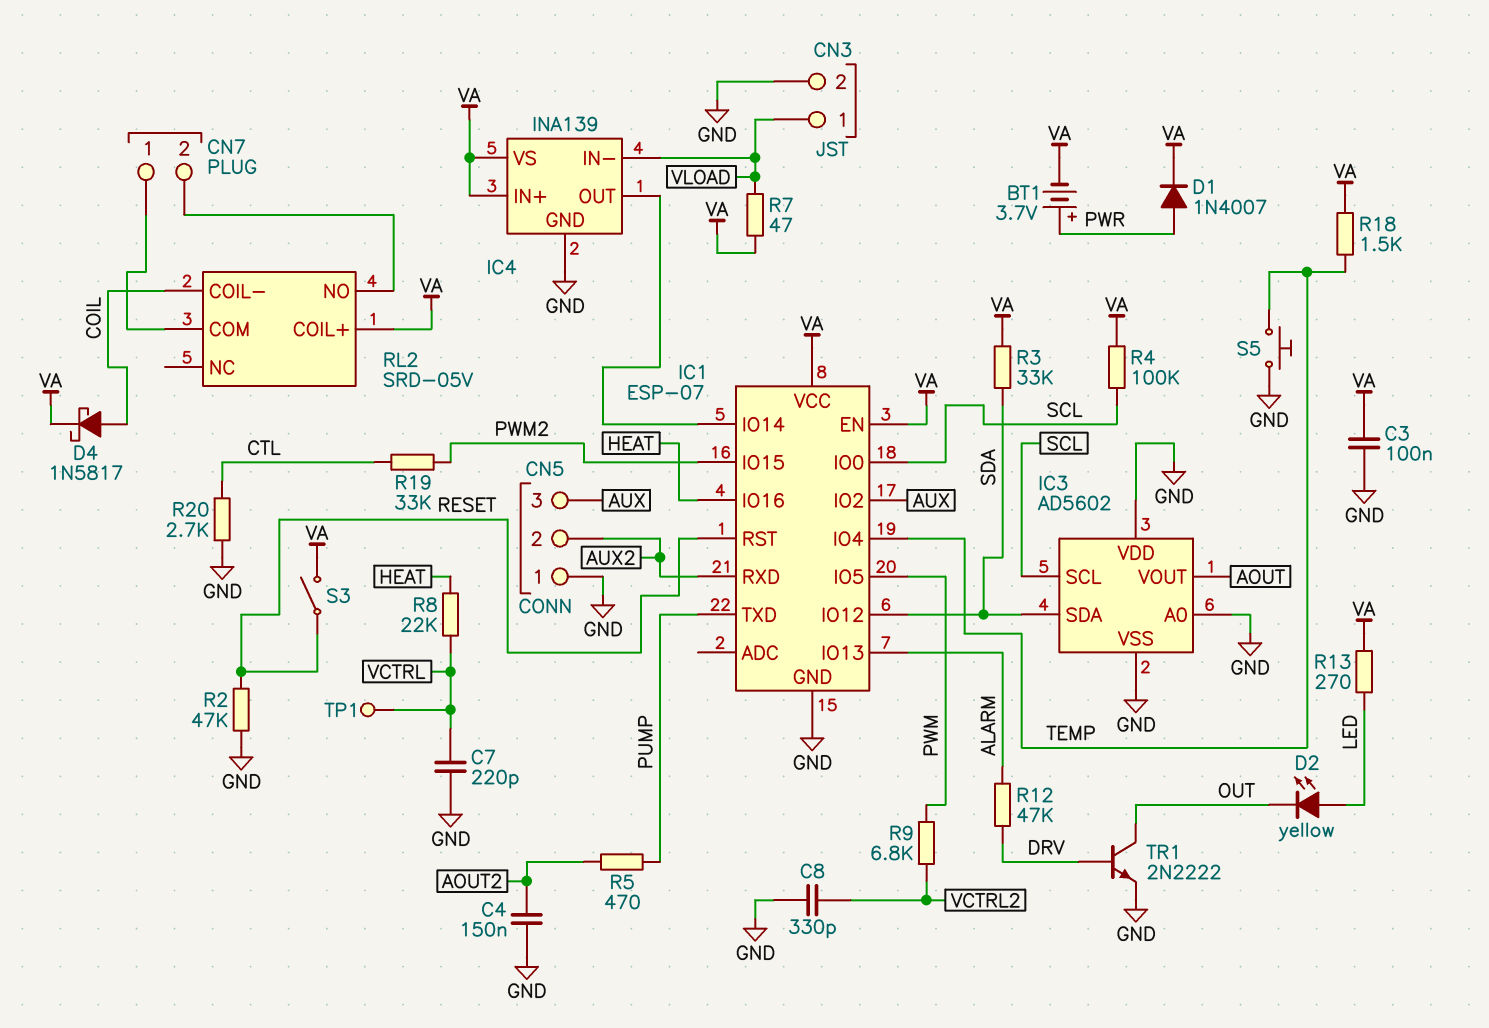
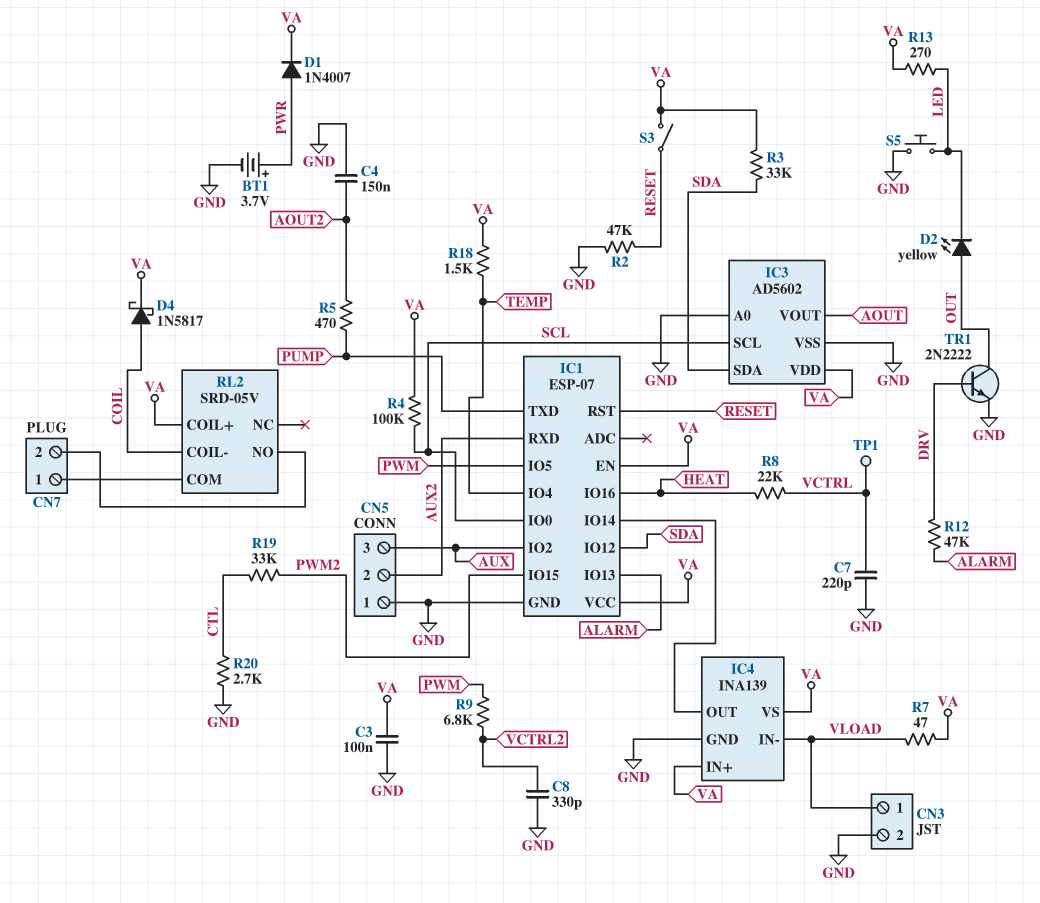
BT1: 3.7V (plus PWR, minus VA) -> 3.7V (plus PWR, minus GND)
D2: LED yellow (A LED, K OUT) -> LED yellow (A OUT, K LED)
IC3 pin VDD: GND -> VA
S5: button (GND, TEMP) -> button (GND, LED)

